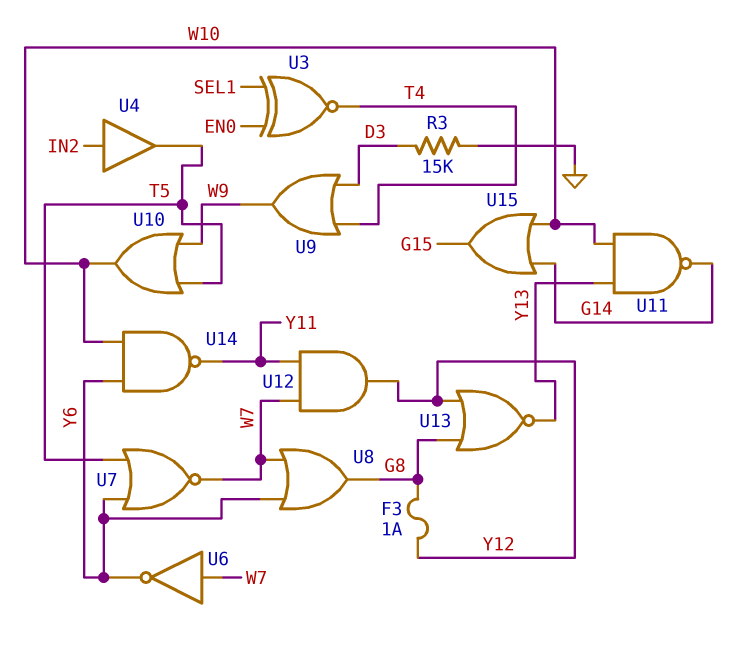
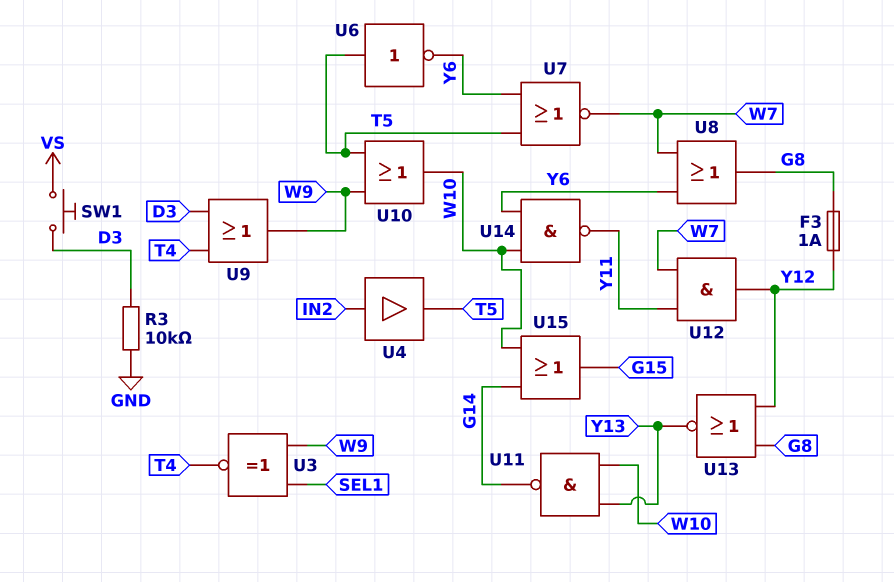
R3: 15k (D3, GND) -> 10k (D3, GND)
SW1: none -> button (D3, VS)
U3: XNOR (in EN0, in SEL1, out T4) -> XNOR (in SEL1, in W9, out T4)
U6: NOT (in W7, out Y6) -> NOT (in T5, out Y6)

